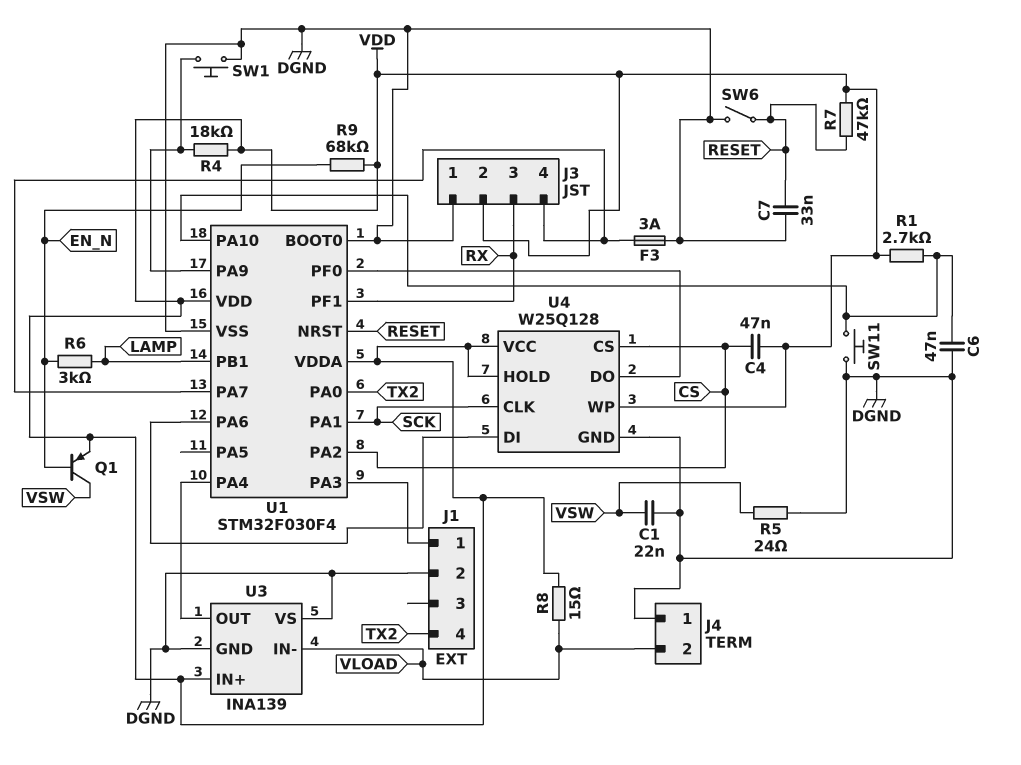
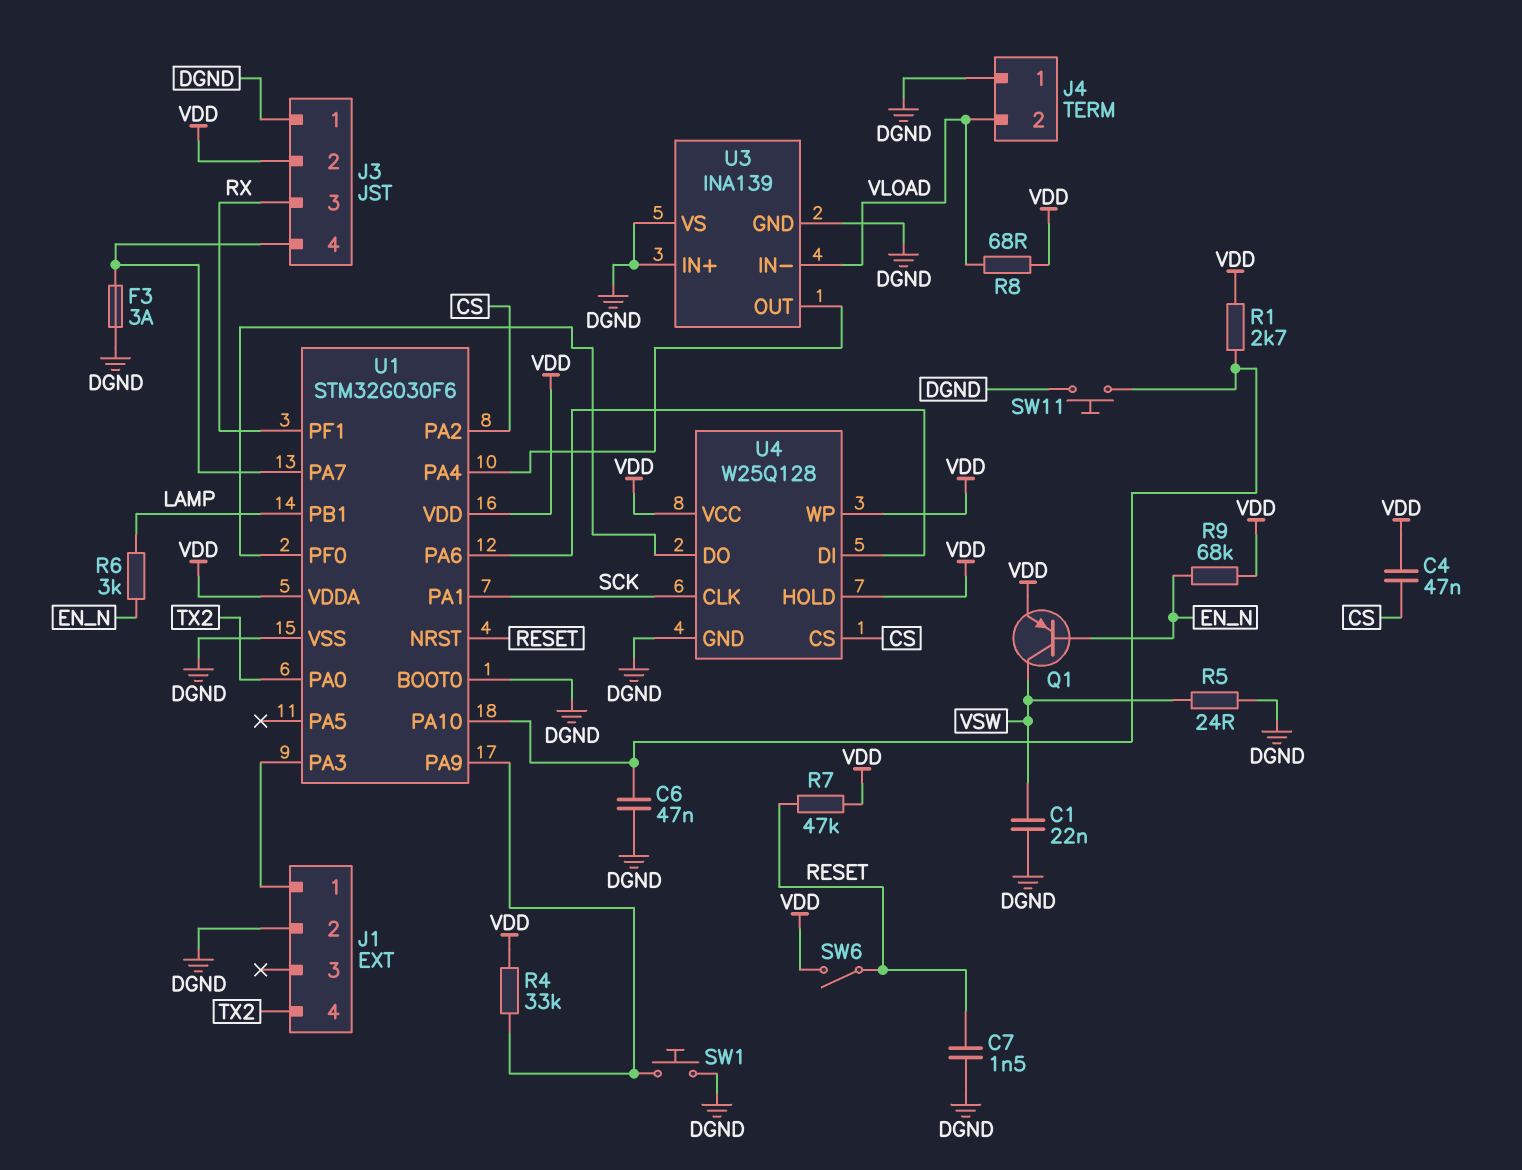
C7: 33nF (DGND, RESET) -> 1.5nF (DGND, RESET)
R4: 18k (U1/PA9, VDD) -> 33k (U1/PA9, VDD)
R8: 15 (VDD, VLOAD) -> 68 (VDD, VLOAD)
SW6: switch (DGND, RESET) -> switch (RESET, VDD)
U1: STM32F030F4 -> STM32G030F6
U3 pin IN+: VDD -> DGND

